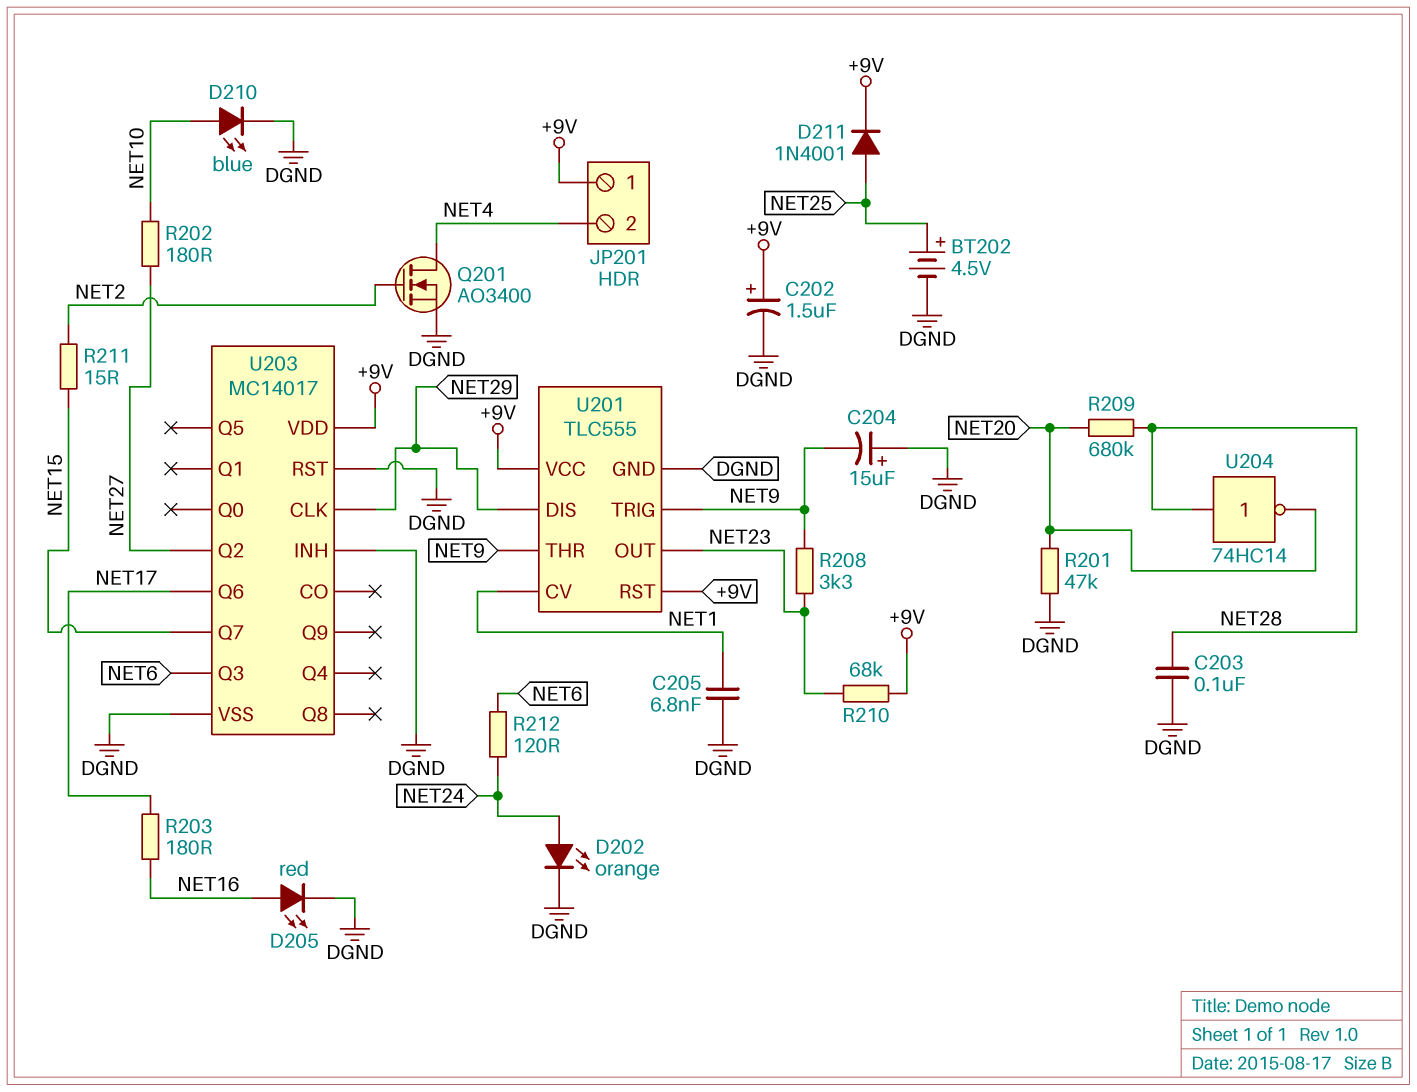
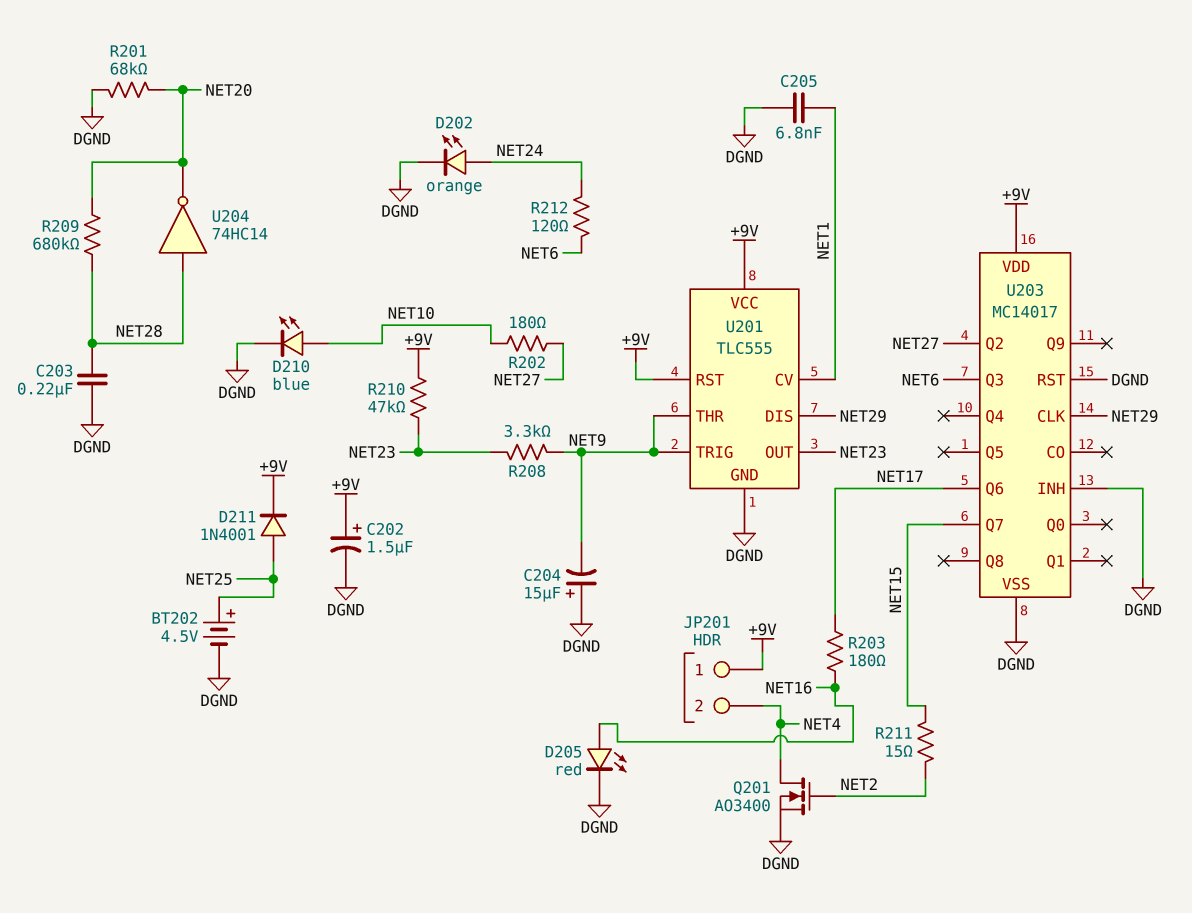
C203: 100nF (DGND, NET28) -> 220nF (DGND, NET28)
R201: 47k (DGND, NET20) -> 68k (DGND, NET20)
R210: 68k (+9V, NET23) -> 47k (+9V, NET23)

